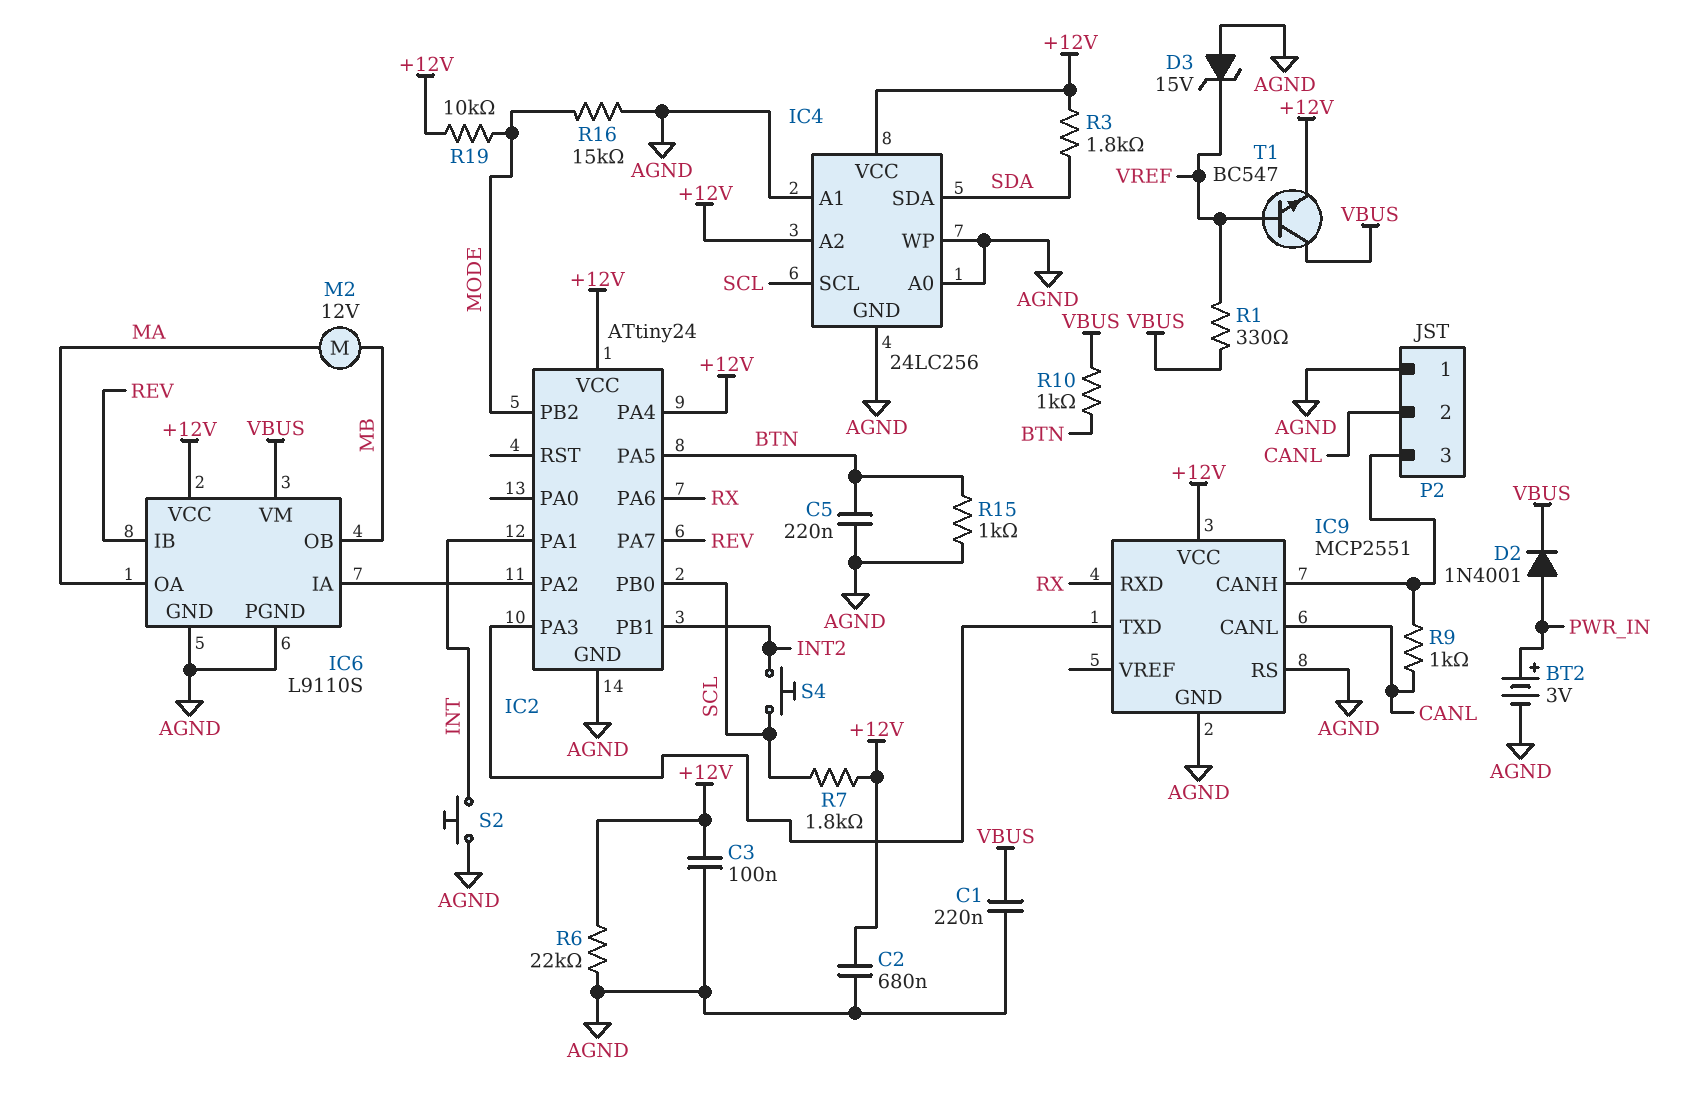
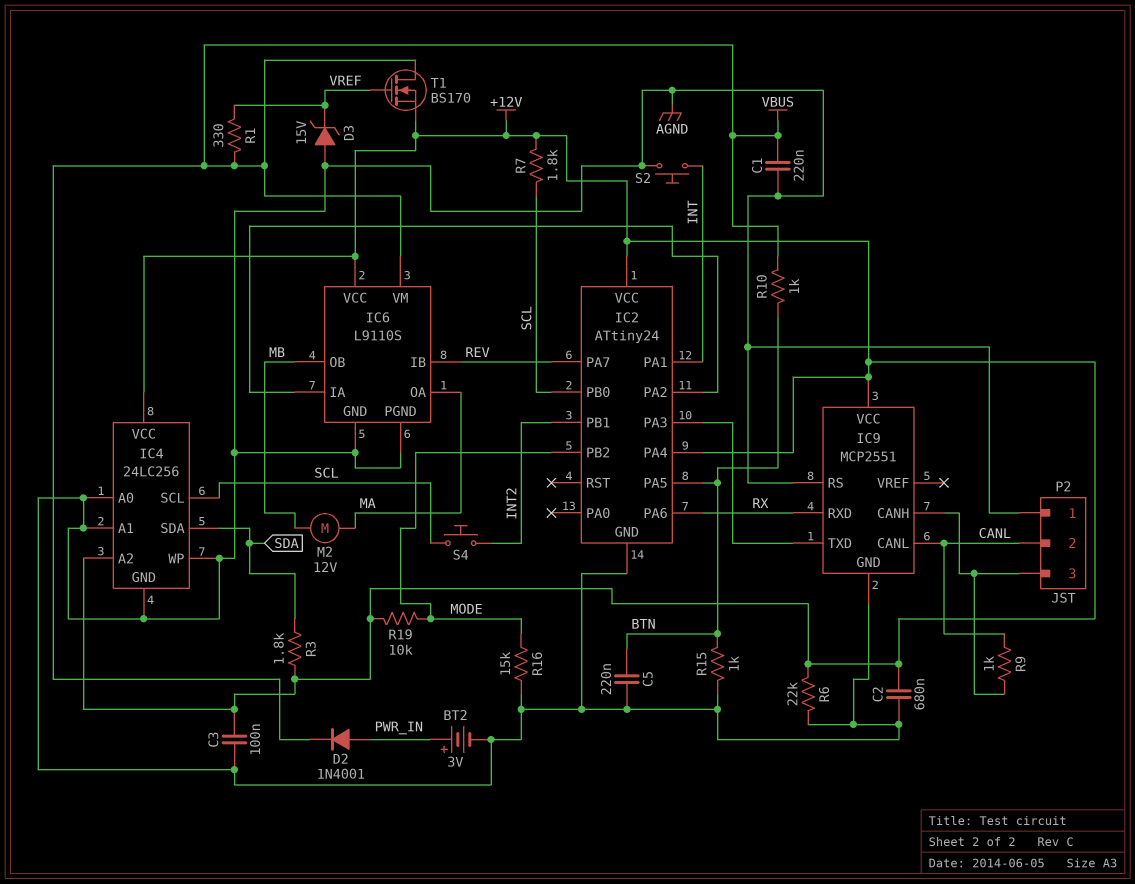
T1: NPN BC547 (B VREF, C VBUS, E +12V) -> NMOS BS170 (G VREF, D VBUS, S +12V)

